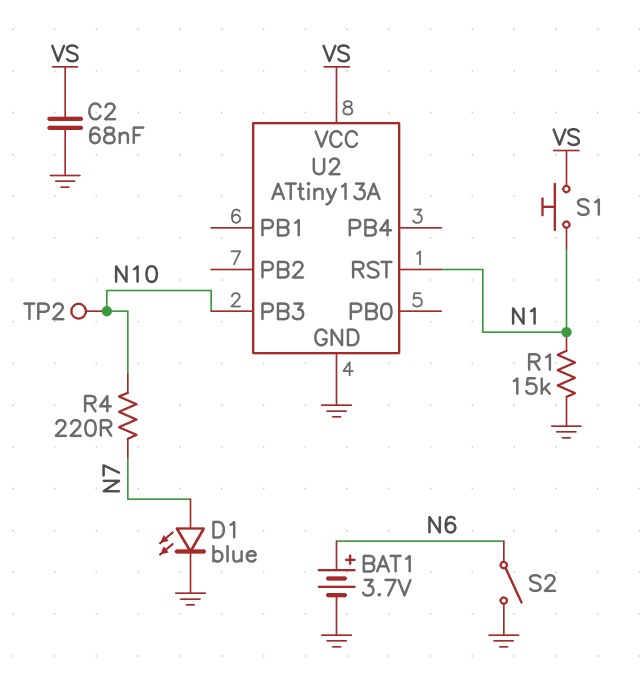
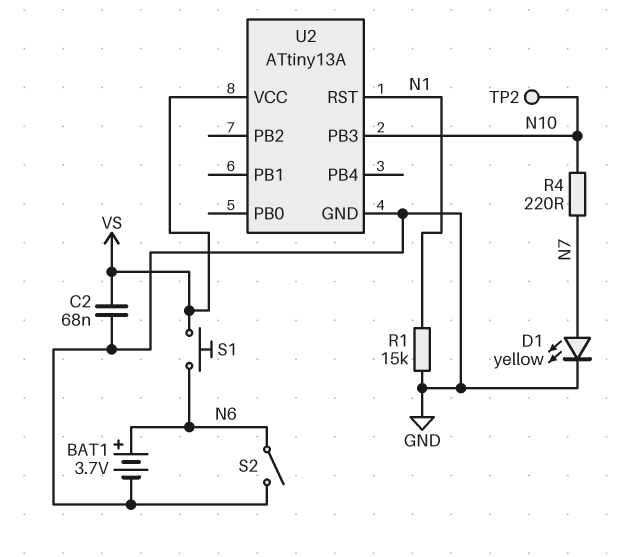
D1: LED blue (A N7, K GND) -> LED yellow (A N7, K GND)
S1: button (N1, VS) -> button (N6, VS)

